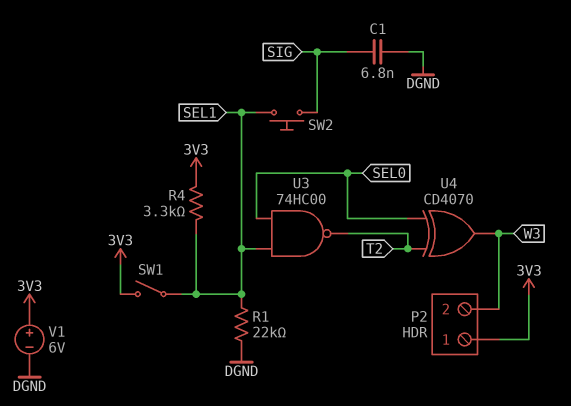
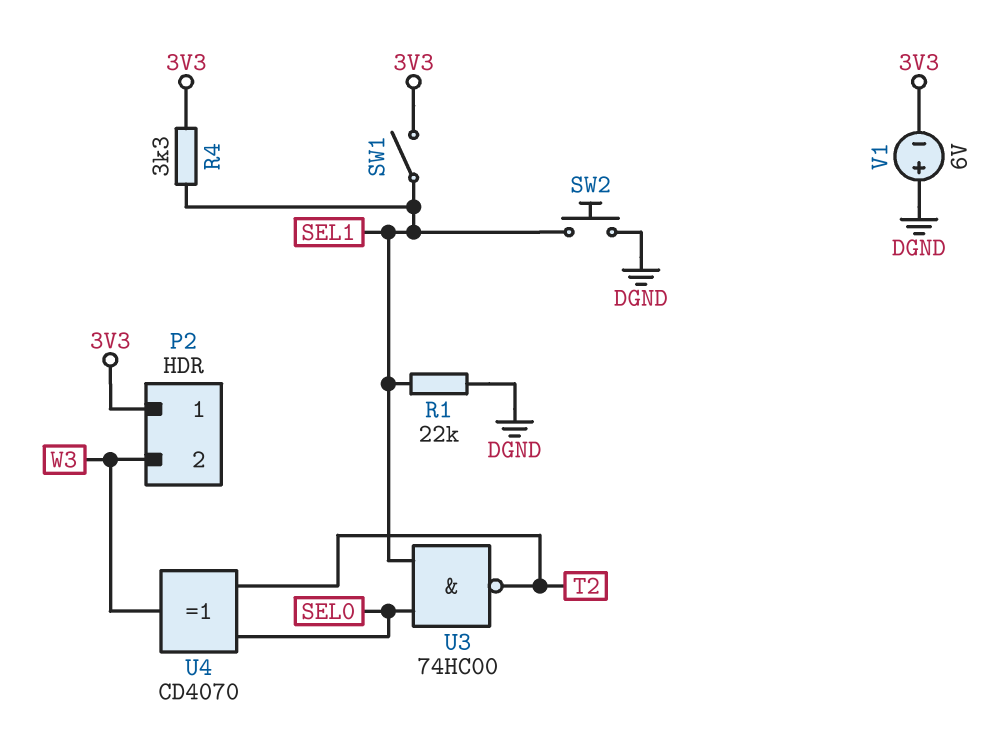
C1: 6.8nF (DGND, SIG) -> none
SW2: button (SEL1, SIG) -> button (DGND, SEL1)
V1: 6V (plus 3V3, minus DGND) -> 6V (plus DGND, minus 3V3)

